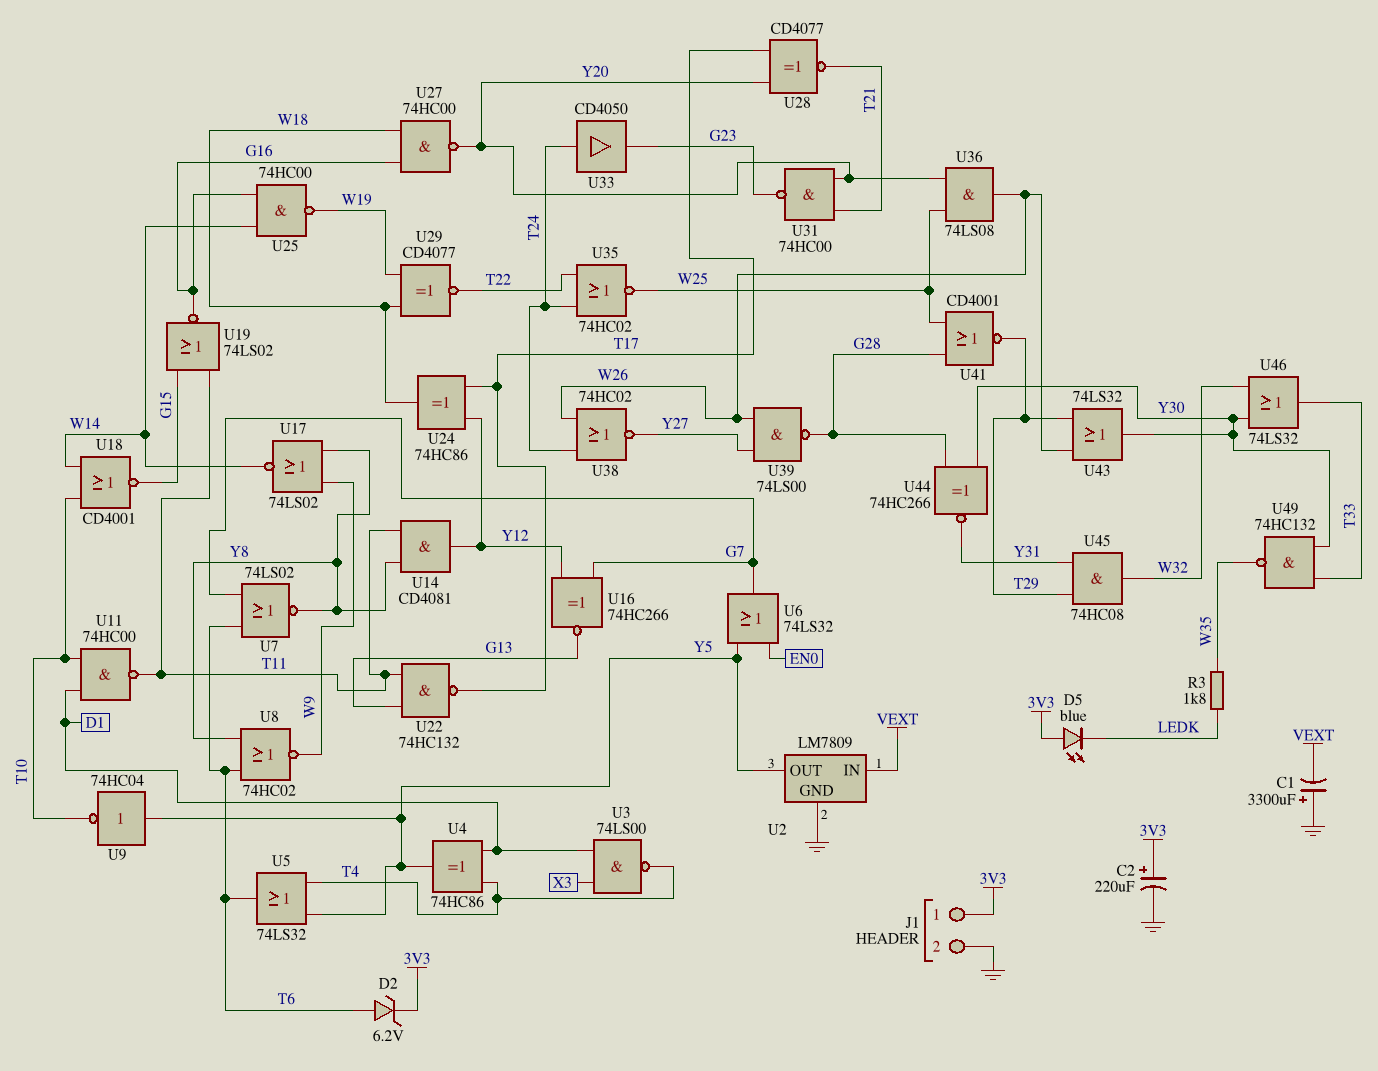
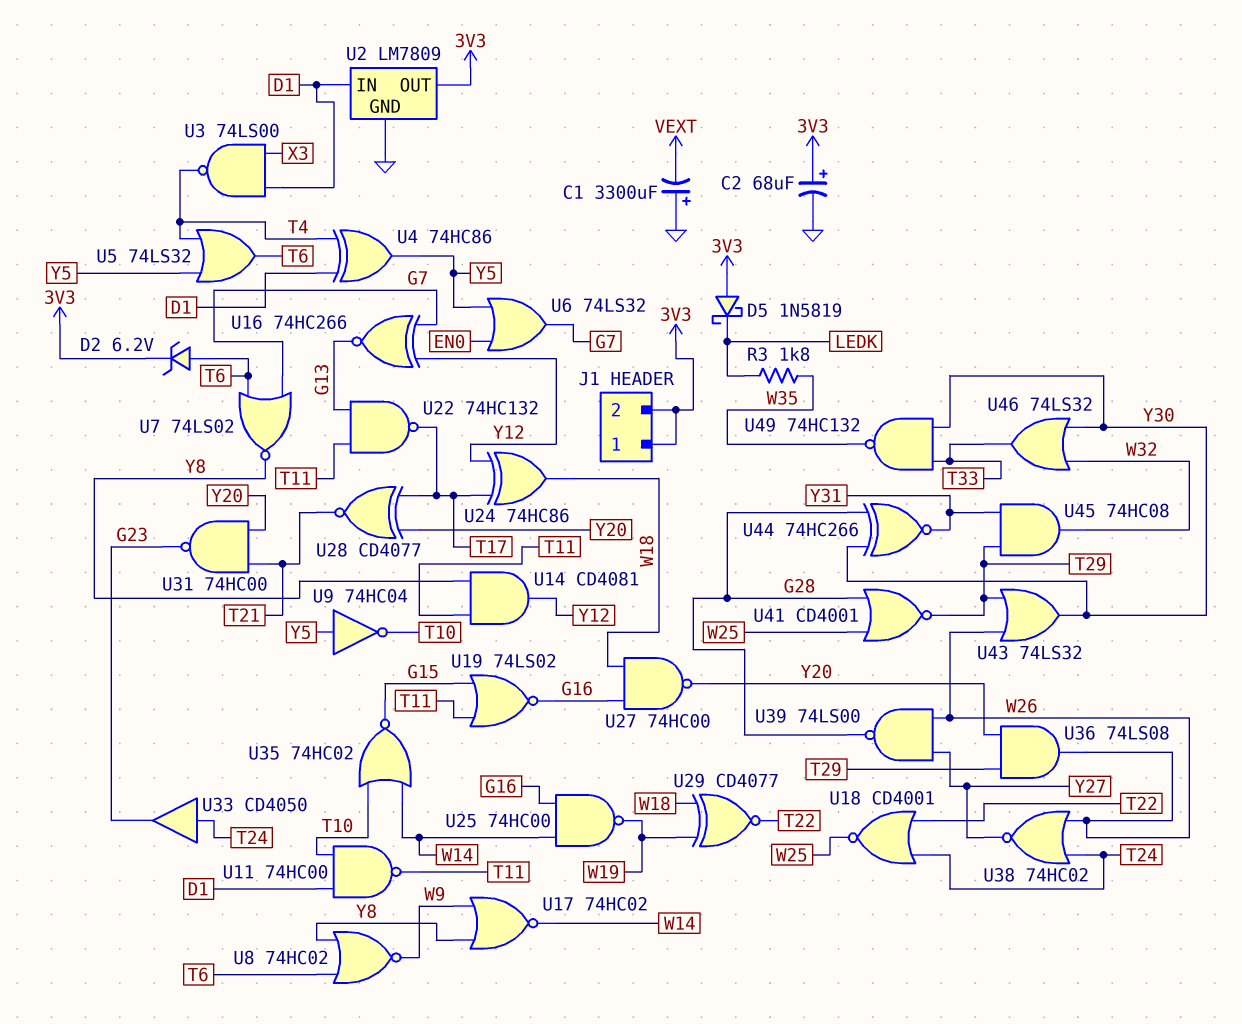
C2: 220uF (plus 3V3, minus GND) -> 68uF (plus 3V3, minus GND)
D5: LED blue (A 3V3, K LEDK) -> schottky 1N5819 (A 3V3, K LEDK)
J1 pin 2: GND -> 3V3
U2 pin IN: VEXT -> D1
U2 pin OUT: Y5 -> 3V3
U17: NOR 74LS02 (in W9, in Y8, out W14) -> NOR 74HC02 (in W9, in Y8, out W14)
U18: NOR CD4001 (in T10, in W14, out G15) -> NOR CD4001 (in T22, in T24, out W25)
U35: NOR 74HC02 (in T22, in T24, out W25) -> NOR 74HC02 (in T10, in W14, out G15)
U36: AND 74LS08 (in W25, in Y20, out W26) -> AND 74LS08 (in T29, in Y20, out W26)

